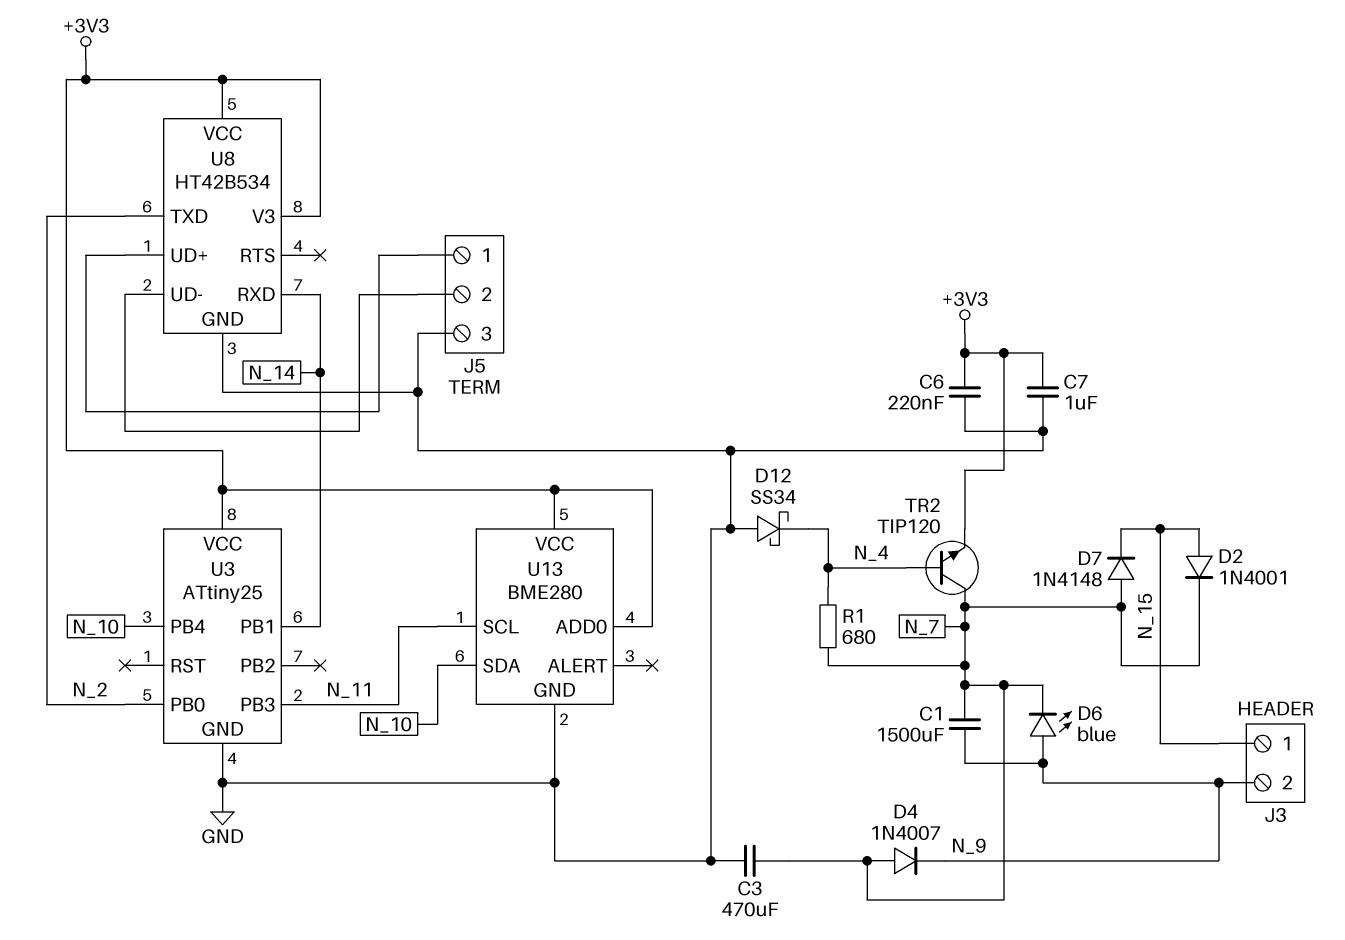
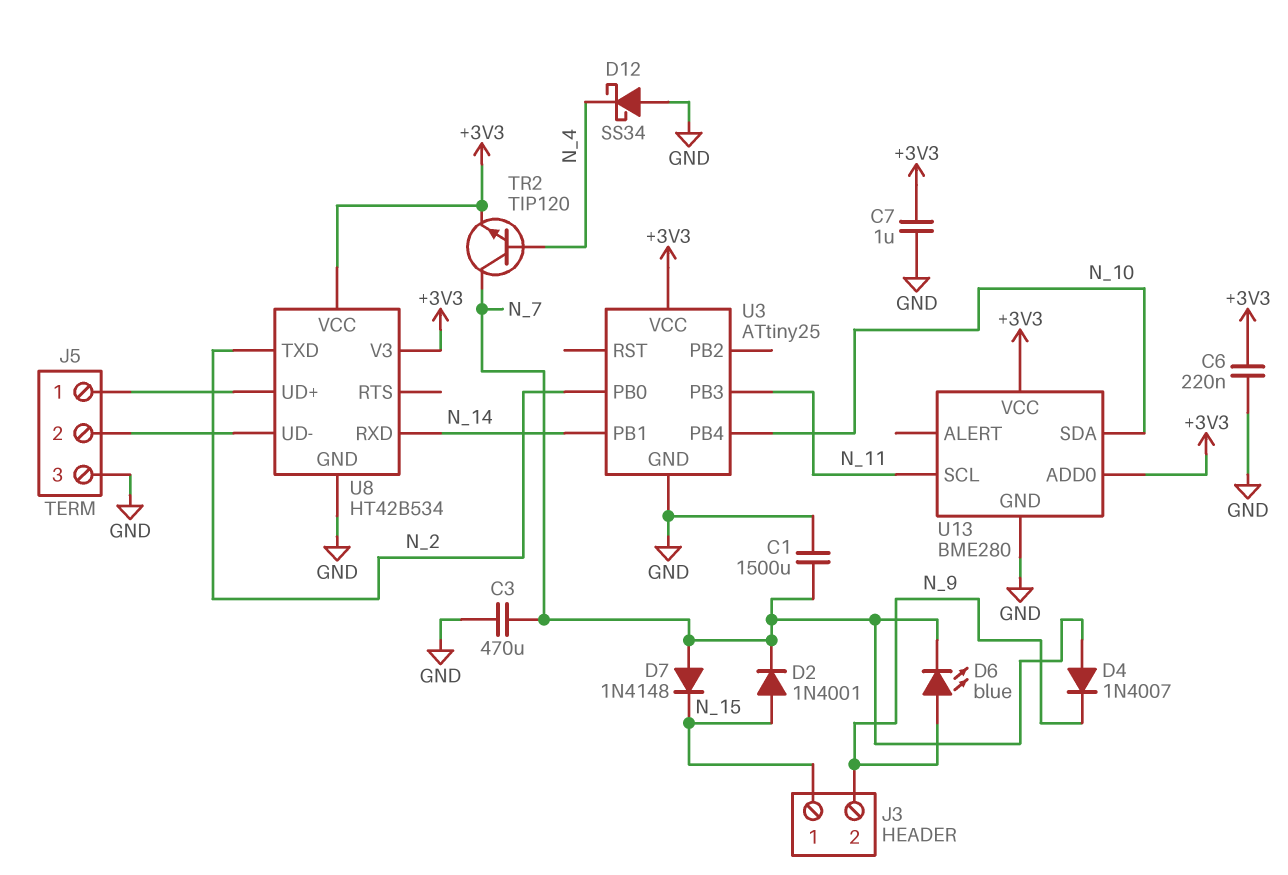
C1: 1500uF (N_7, N_9) -> 1500uF (GND, N_7)
R1: 680 (N_4, N_7) -> none

